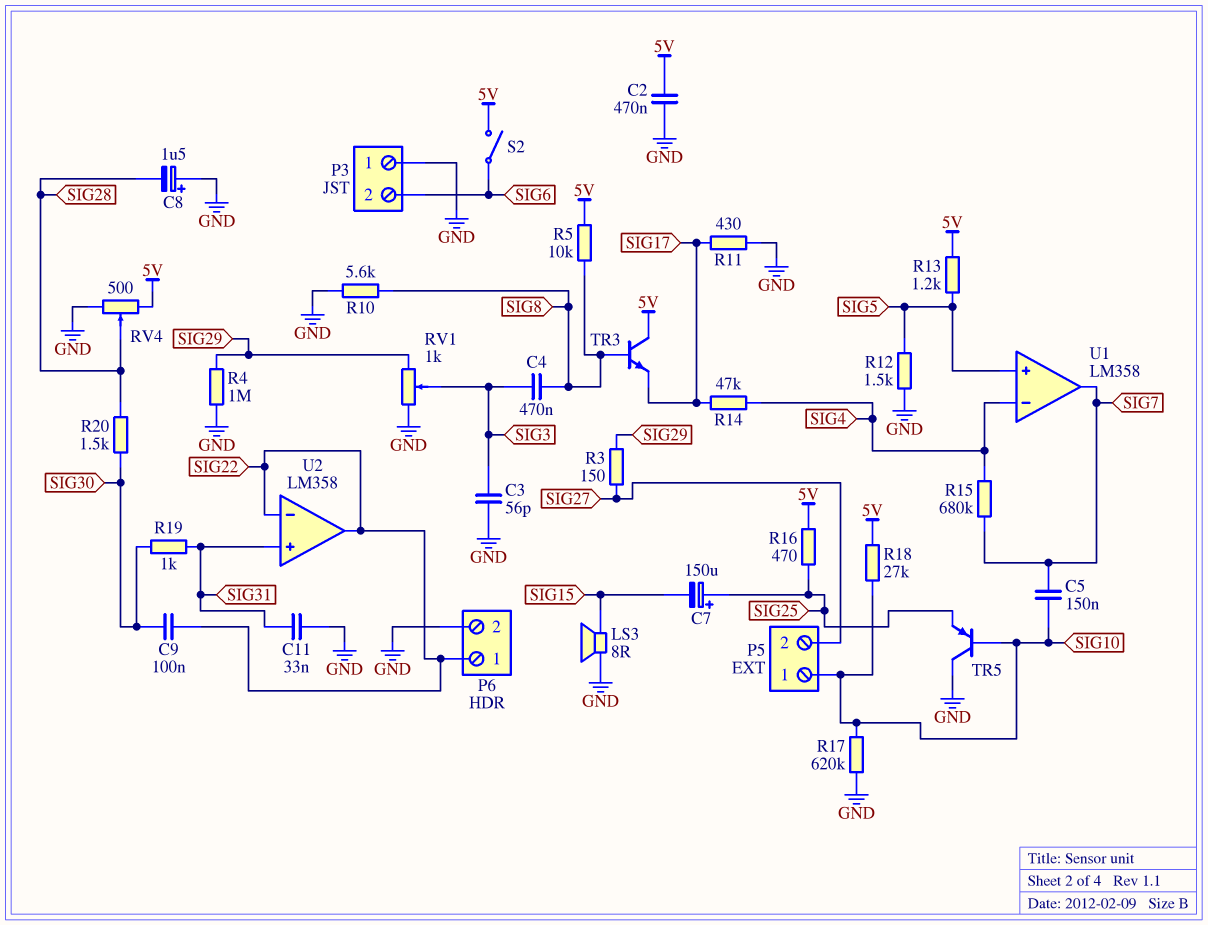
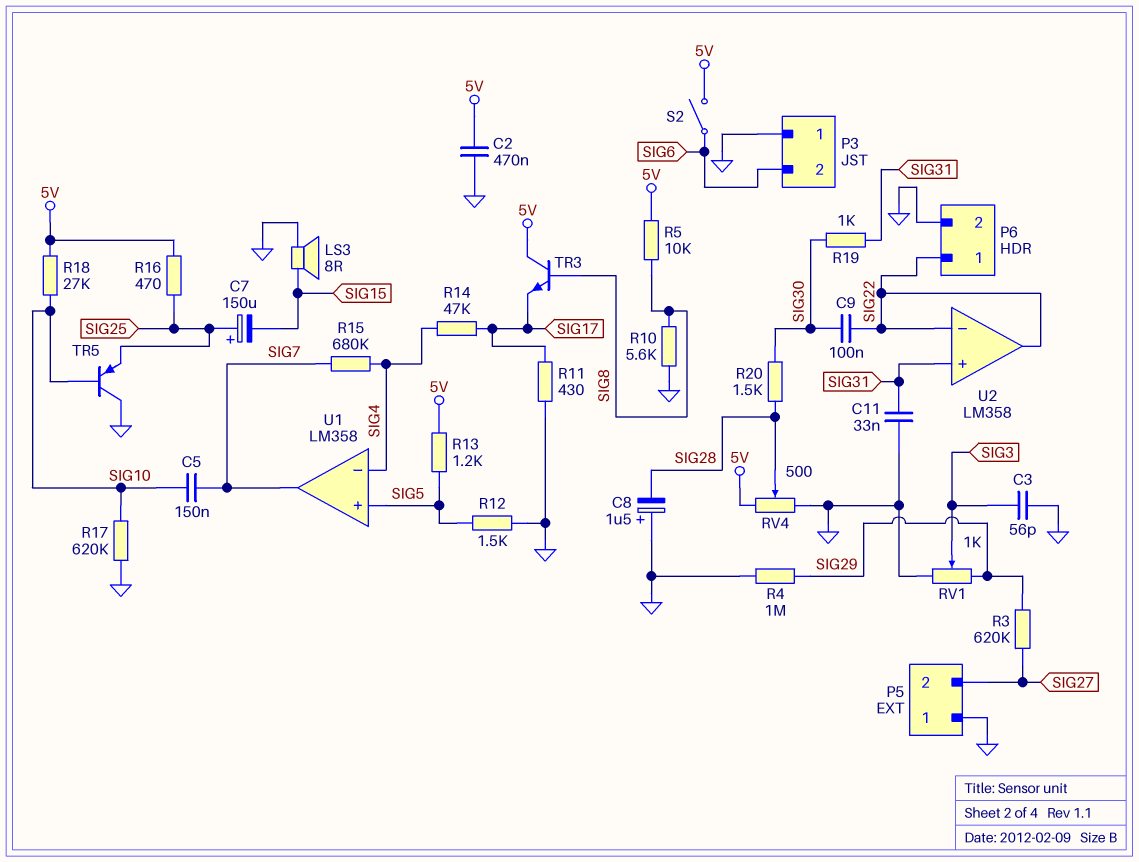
C4: 470nF (SIG3, SIG8) -> none
P5 pin 1: SIG10 -> GND
R3: 150 (SIG27, SIG29) -> 620k (SIG27, SIG29)

